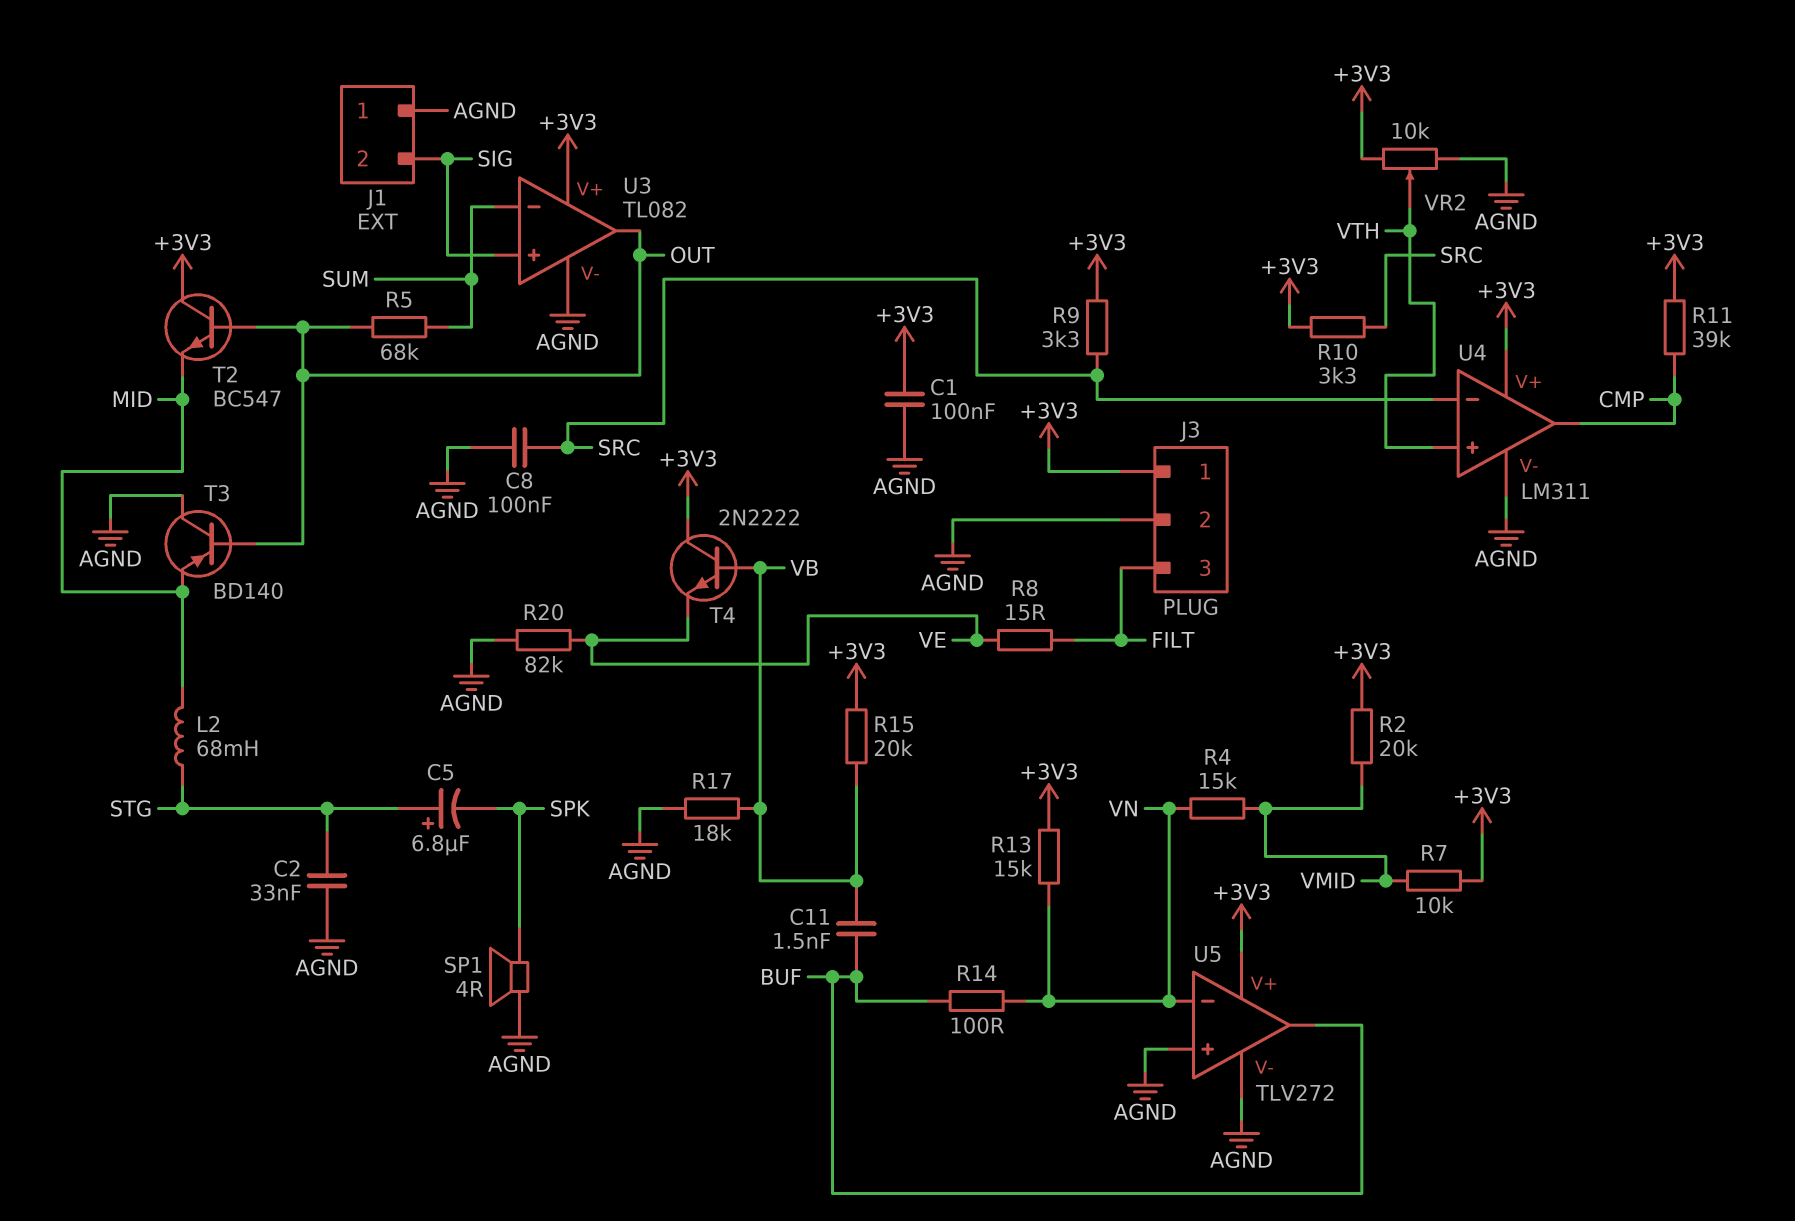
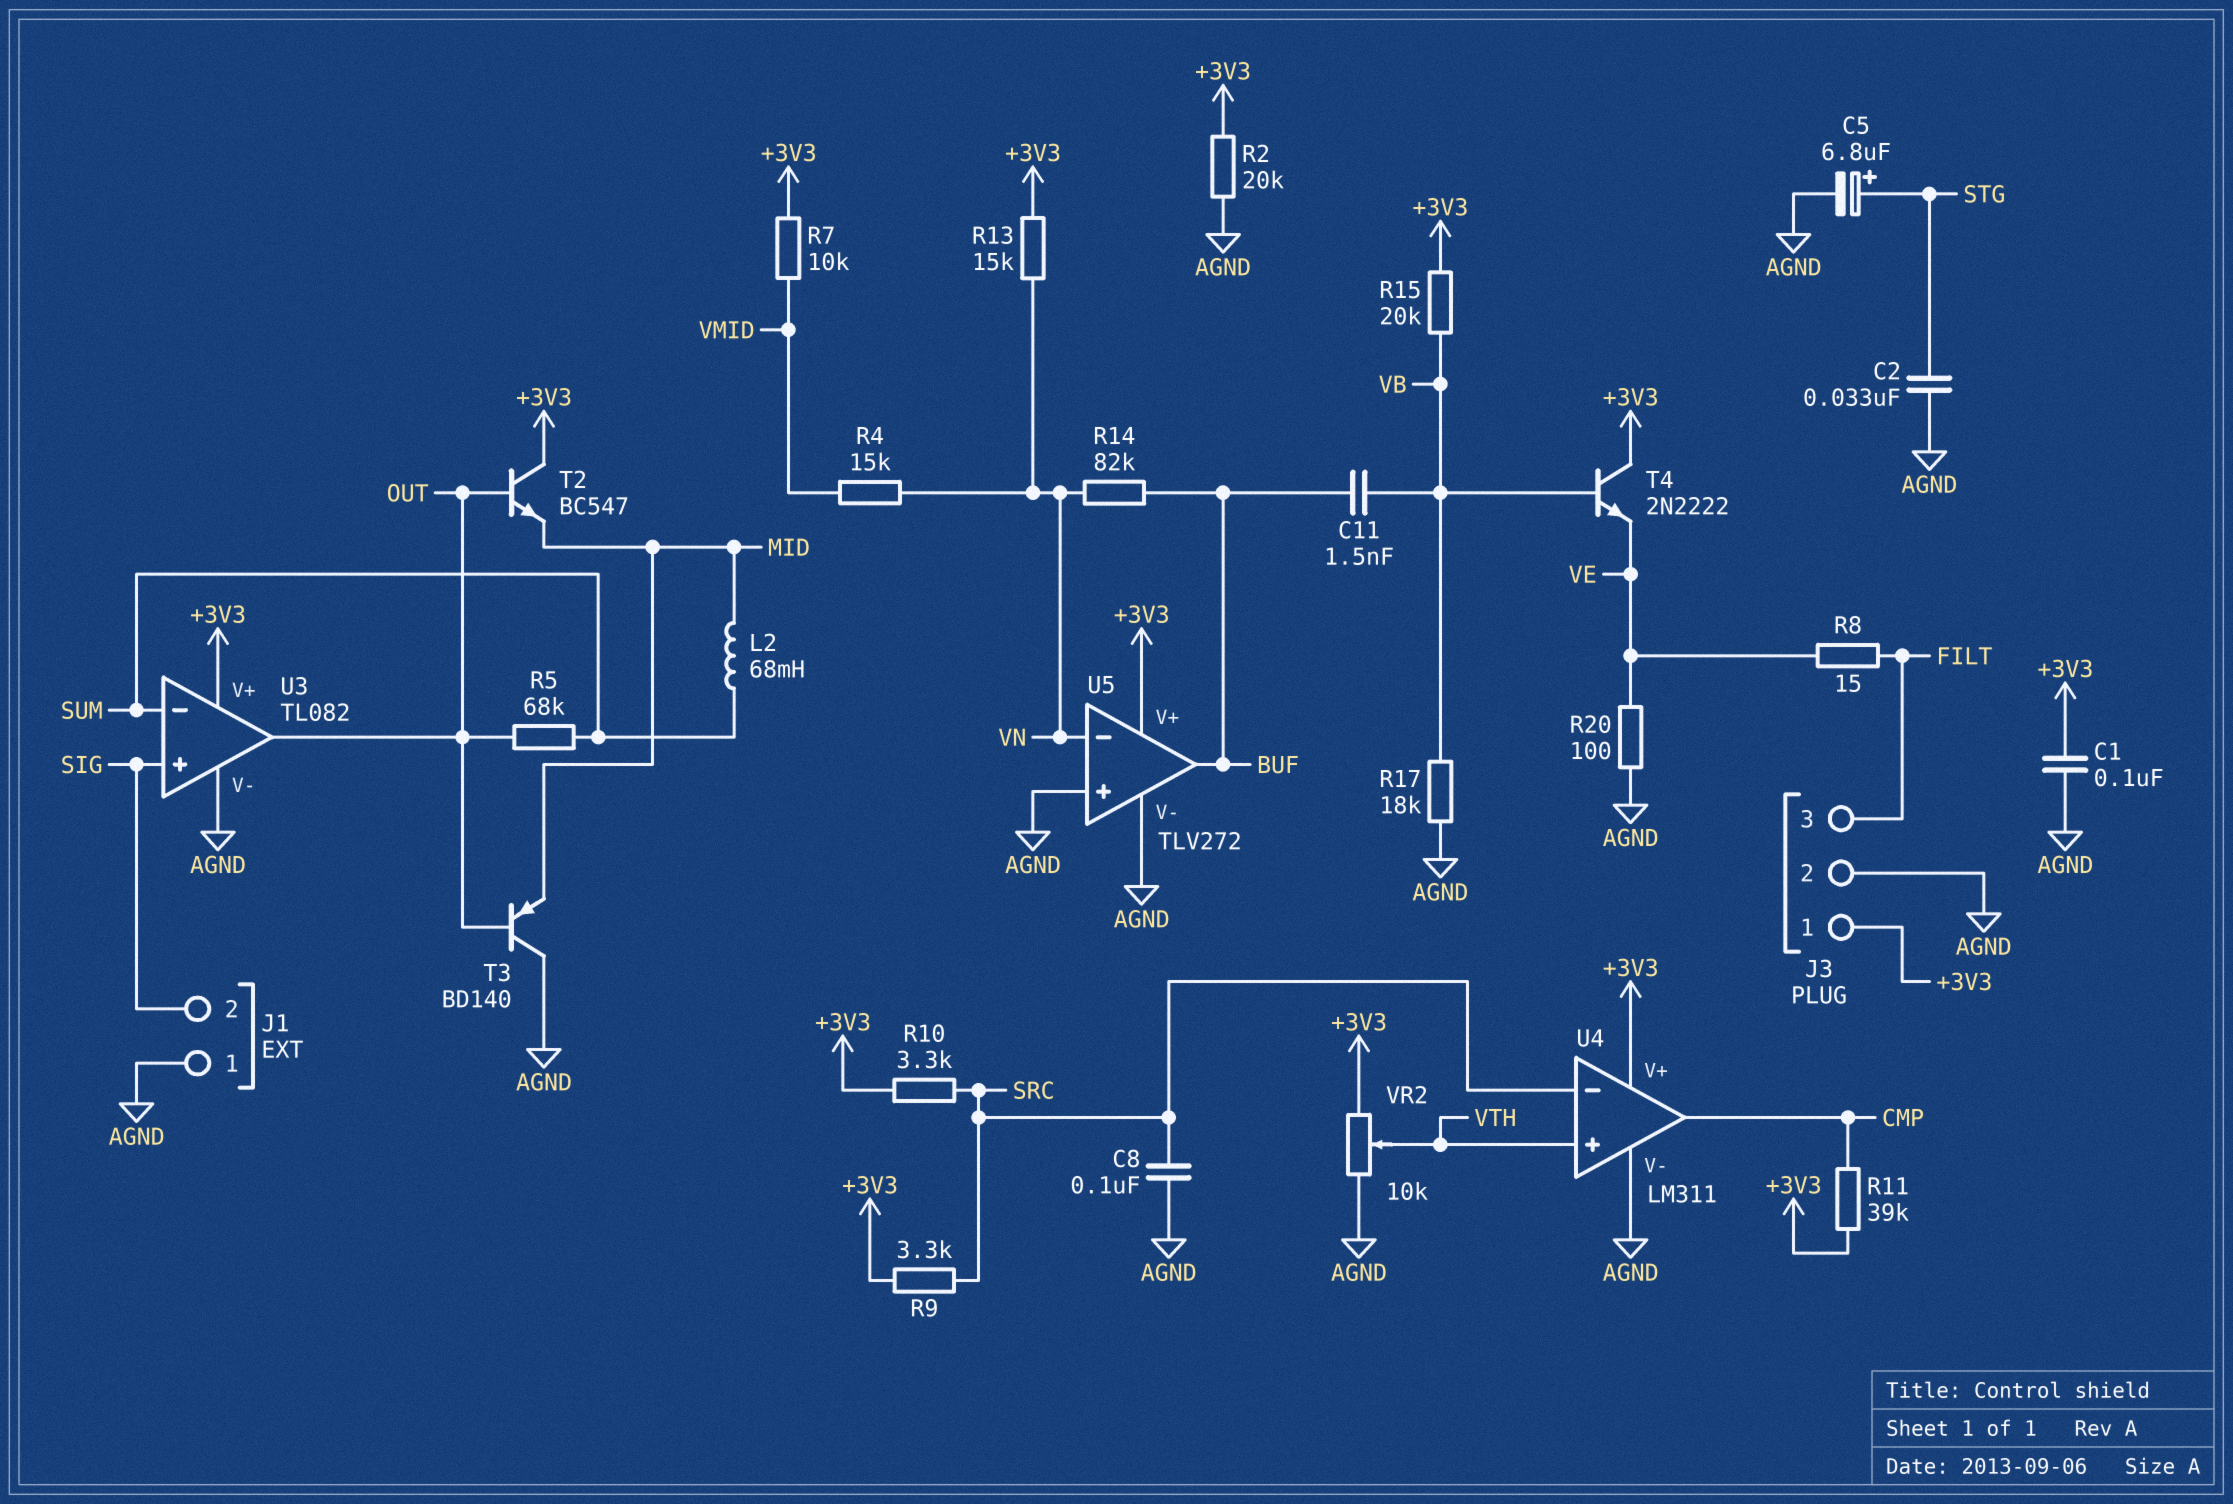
C5: 6.8uF (plus STG, minus SPK) -> 6.8uF (plus STG, minus AGND)
L2: 68mH (MID, STG) -> 68mH (MID, SUM)
R2: 20k (+3V3, VMID) -> 20k (+3V3, AGND)
R14: 100 (BUF, VN) -> 82k (BUF, VN)
R20: 82k (AGND, VE) -> 100 (AGND, VE)
SP1: speaker 4R (AGND, SPK) -> none

